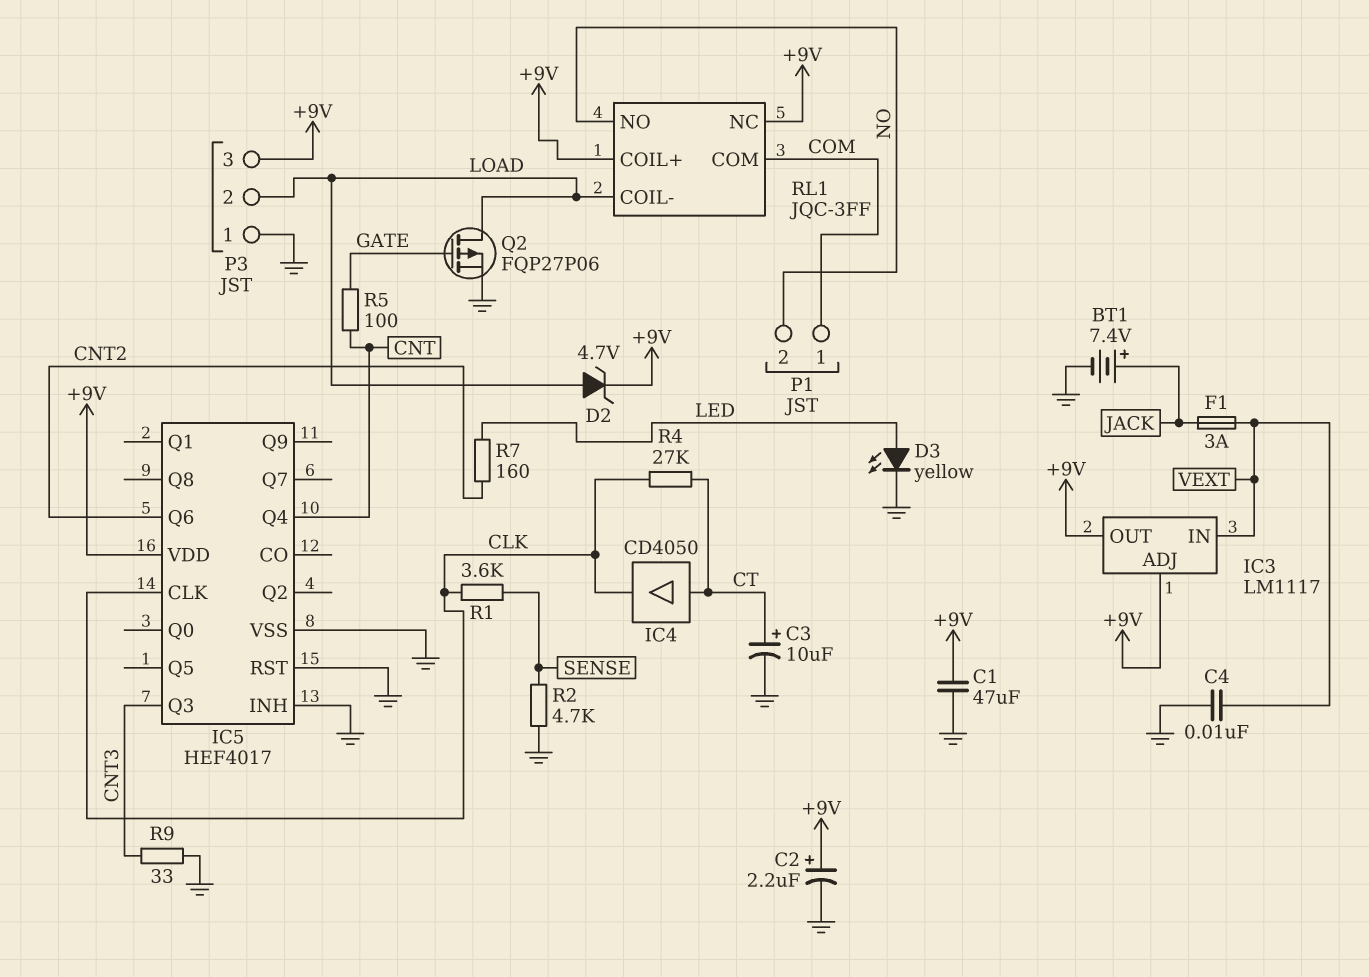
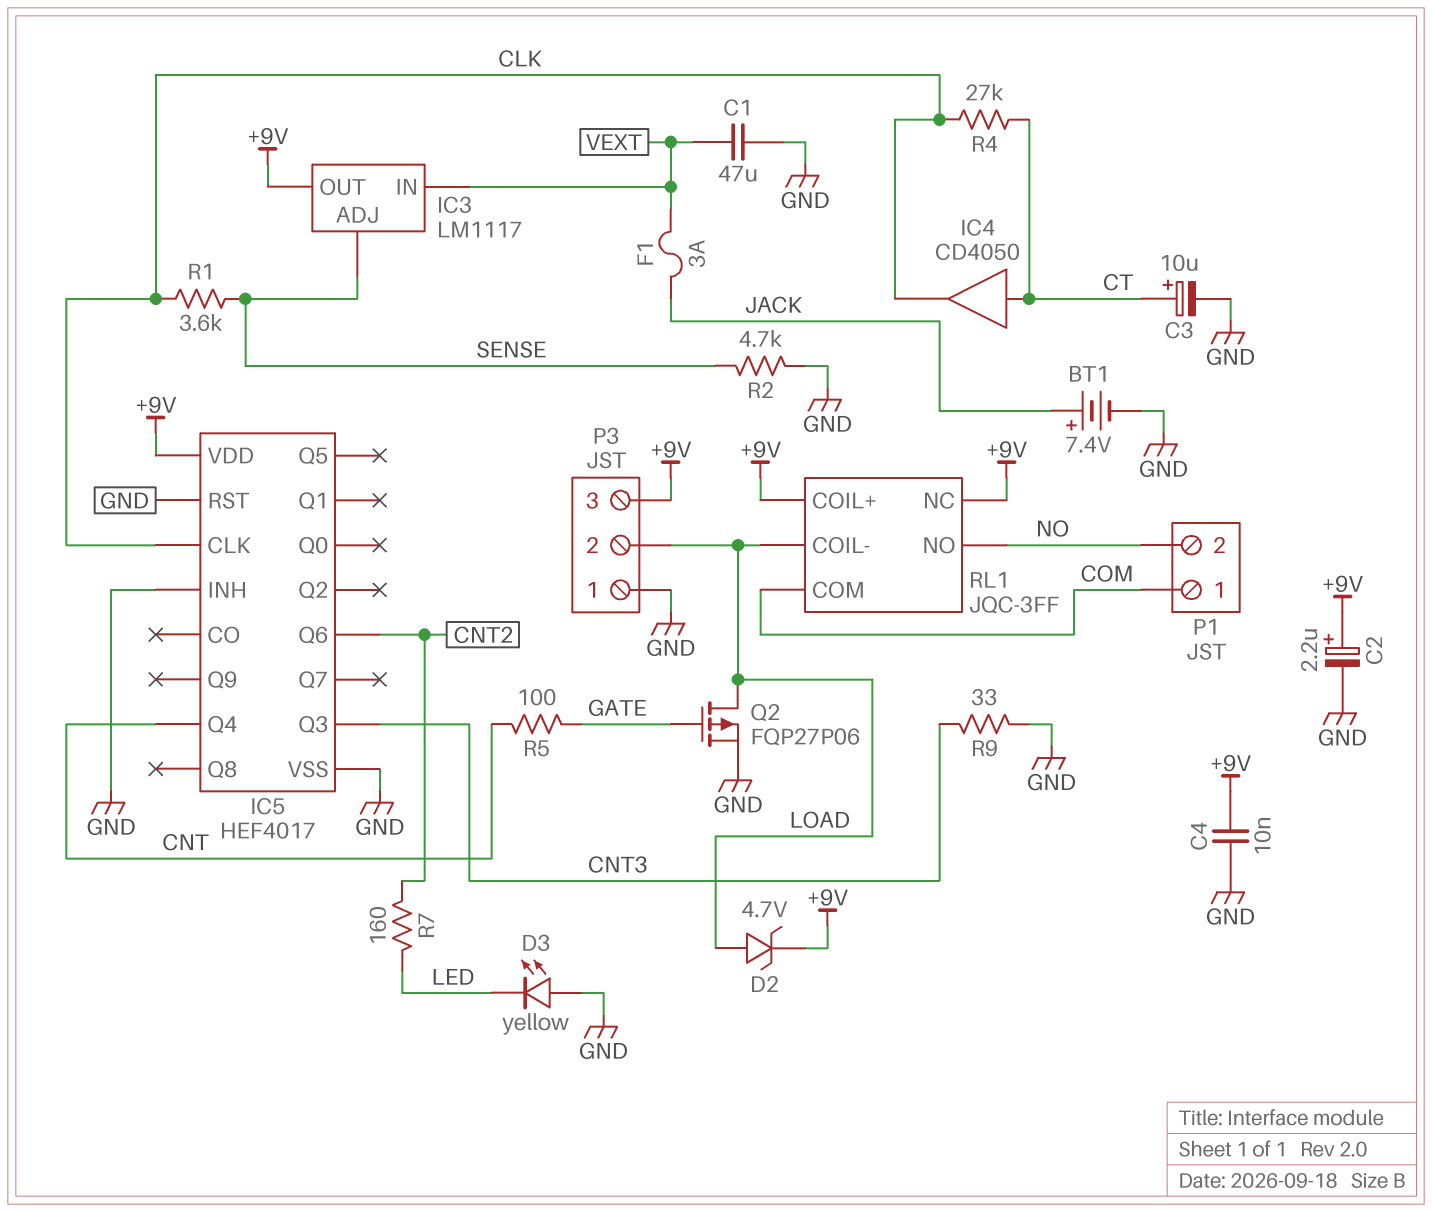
C1: 47uF (+9V, GND) -> 47uF (GND, VEXT)
C4: 10nF (GND, VEXT) -> 10nF (+9V, GND)
D3: LED yellow (A LED, K GND) -> LED yellow (A GND, K LED)
IC3 pin ADJ: +9V -> SENSE

